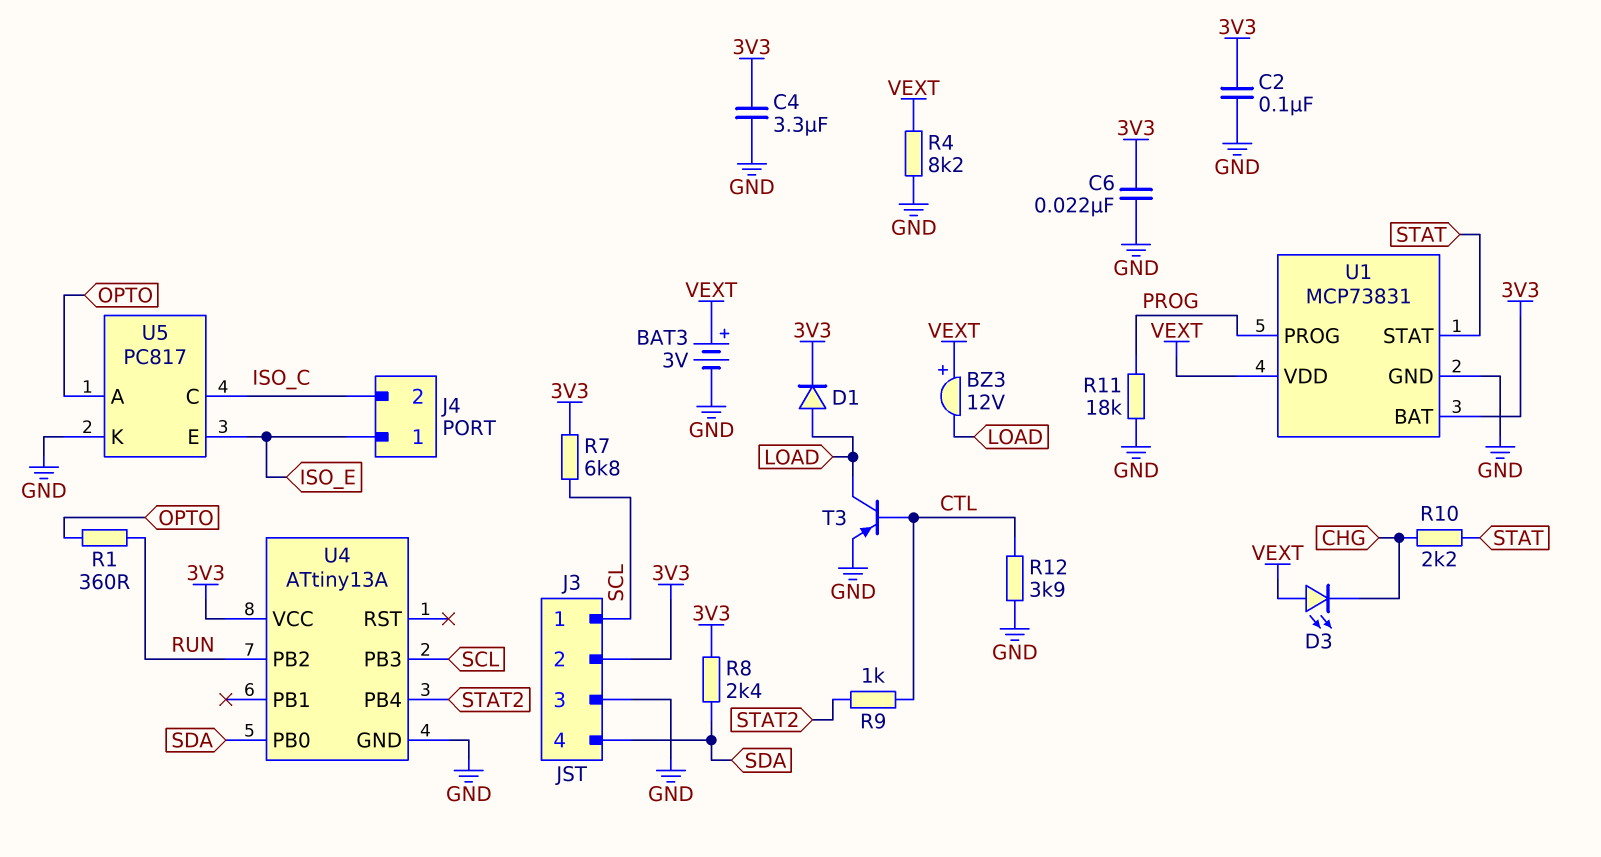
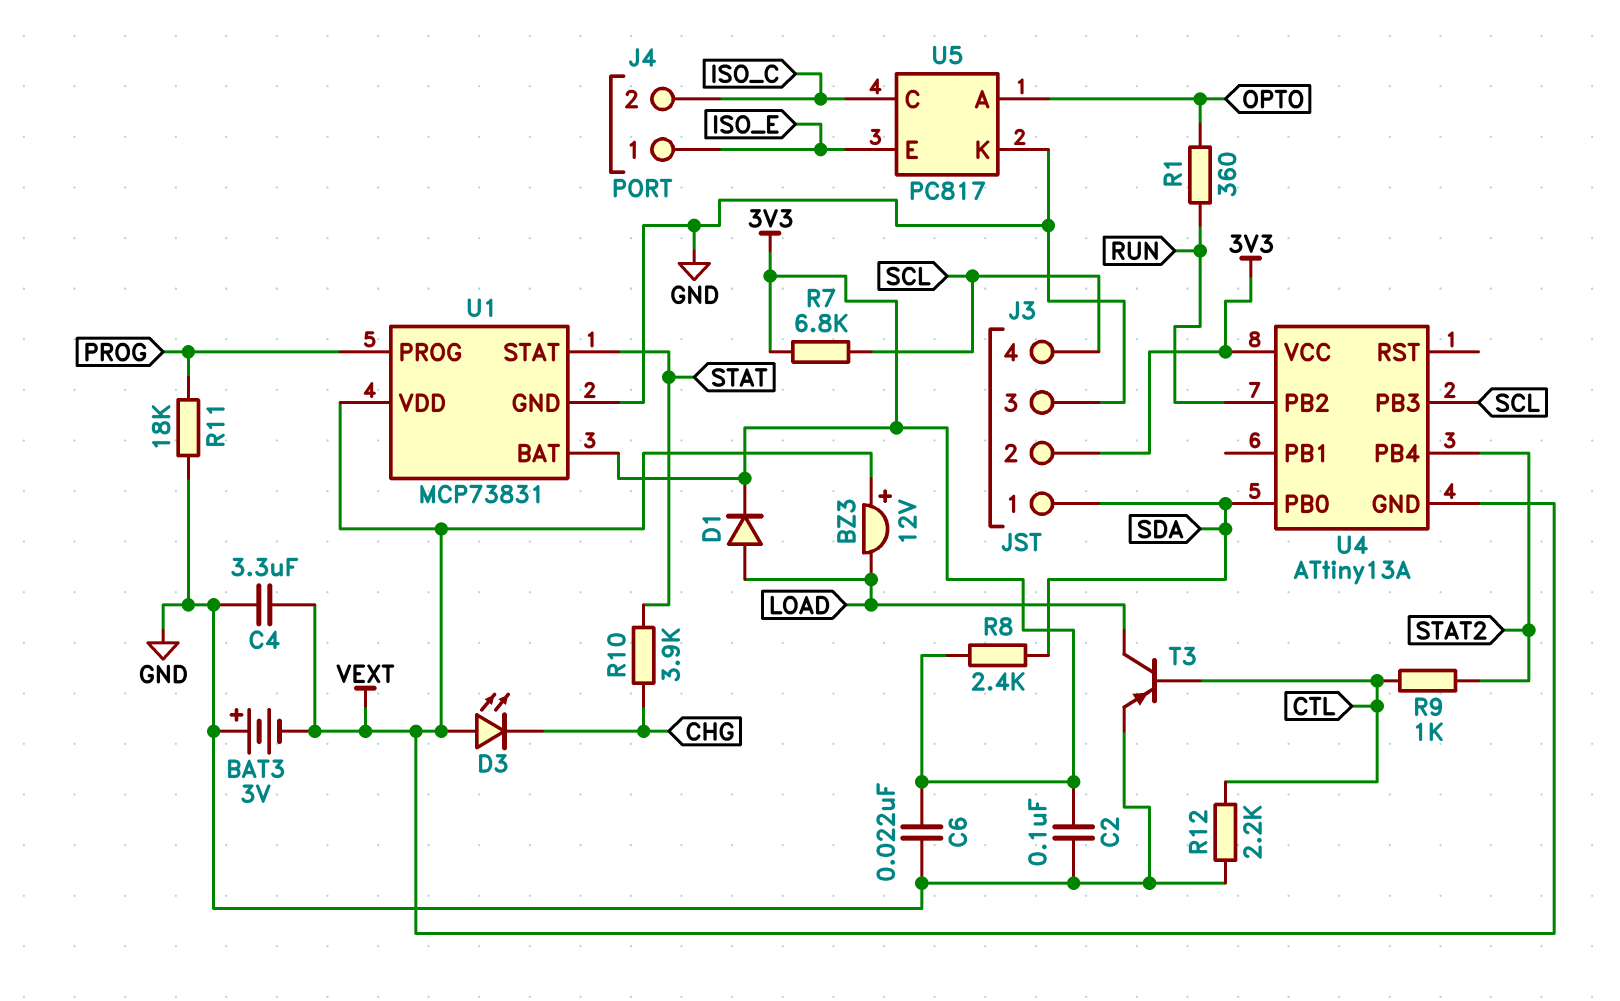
BAT3: 3V (plus VEXT, minus GND) -> 3V (plus GND, minus VEXT)
C4: 3.3uF (3V3, GND) -> 3.3uF (GND, VEXT)
J3 pin 1: SCL -> SDA
J3 pin 4: SDA -> SCL
R4: 8.2k (GND, VEXT) -> none
R10: 2.2k (CHG, STAT) -> 3.9k (CHG, STAT)
R12: 3.9k (CTL, GND) -> 2.2k (CTL, GND)
U4 pin GND: GND -> VEXT

